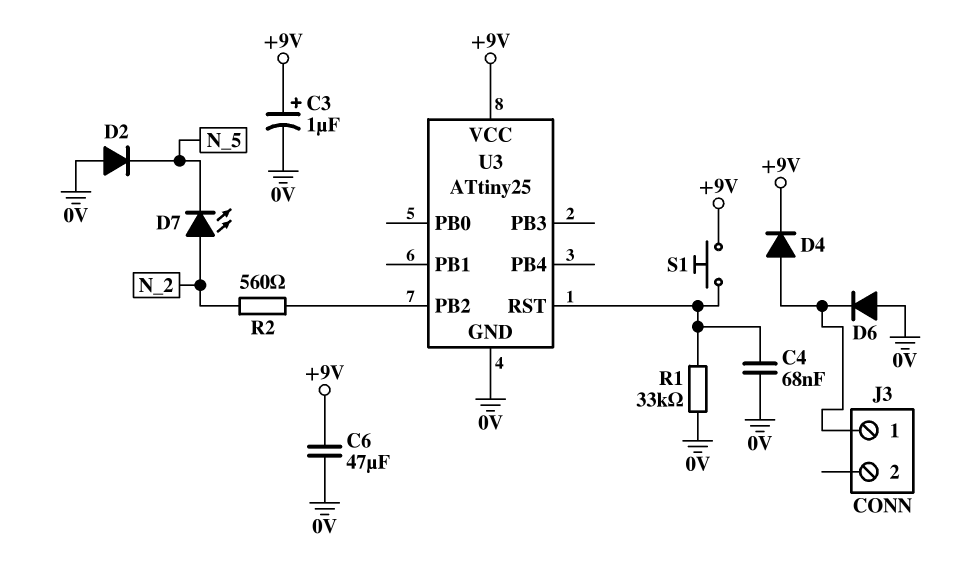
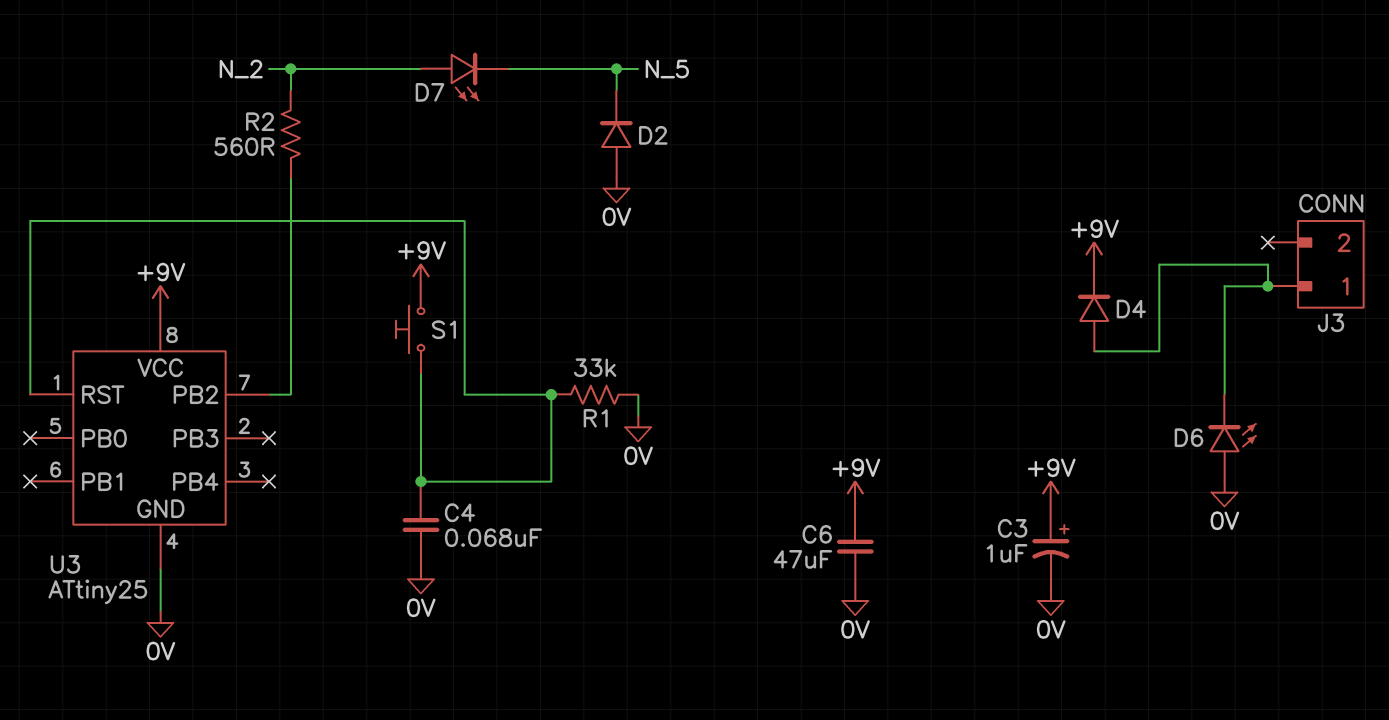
D6: diode (A 0V, K J3/1) -> LED (A 0V, K J3/1)

